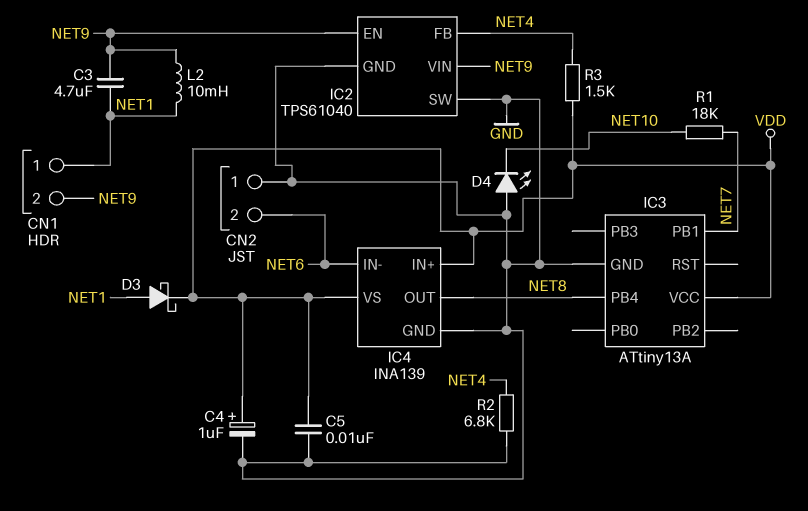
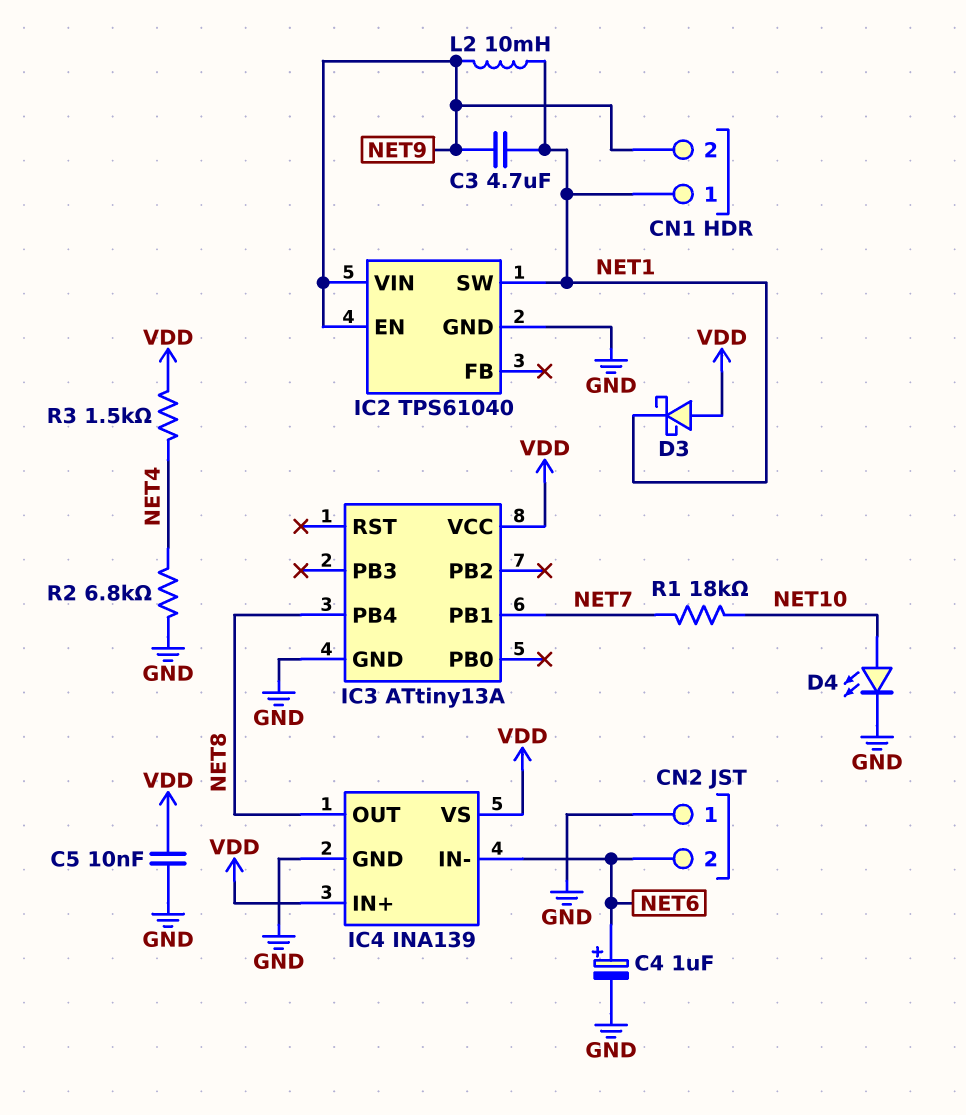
C4: 1uF (plus VDD, minus GND) -> 1uF (plus NET6, minus GND)
D3: schottky (A NET1, K VDD) -> schottky (A VDD, K NET1)
D4: LED (A GND, K NET10) -> LED (A NET10, K GND)
IC2 pin FB: NET4 -> none
IC2 pin SW: GND -> NET1

